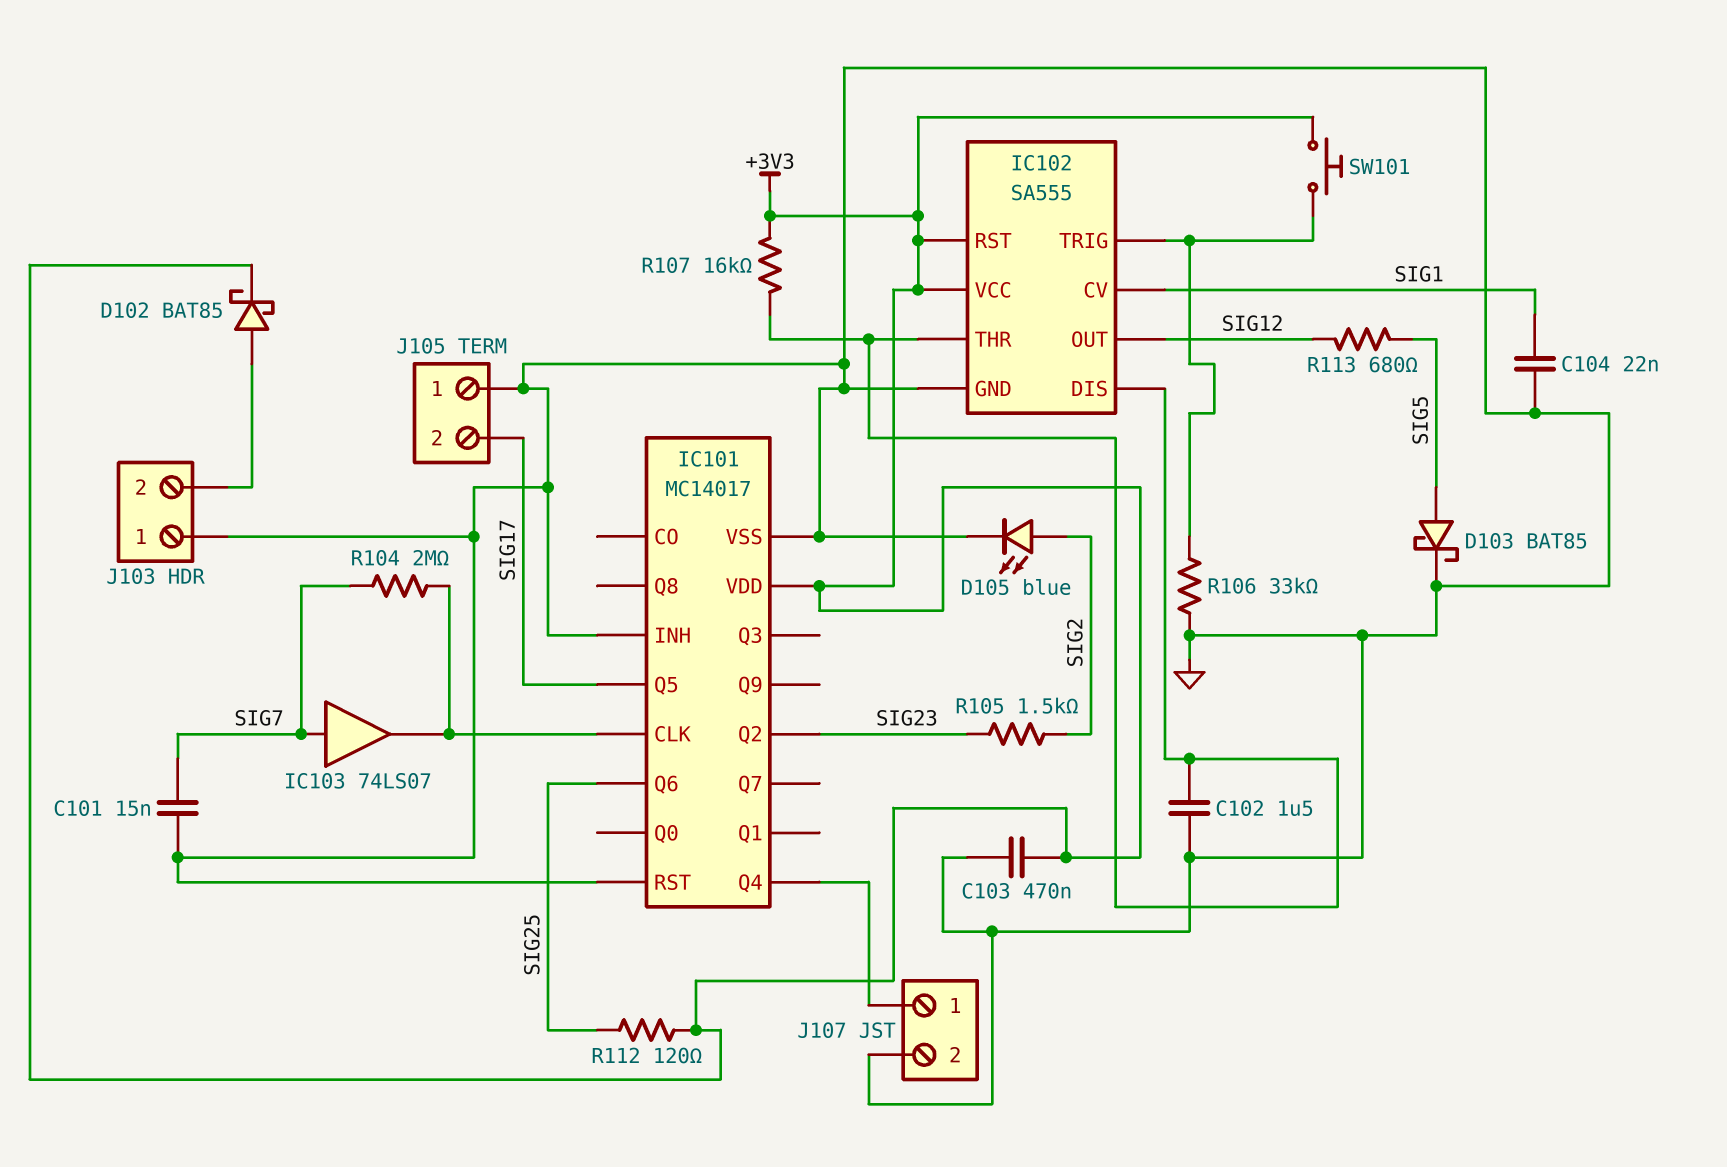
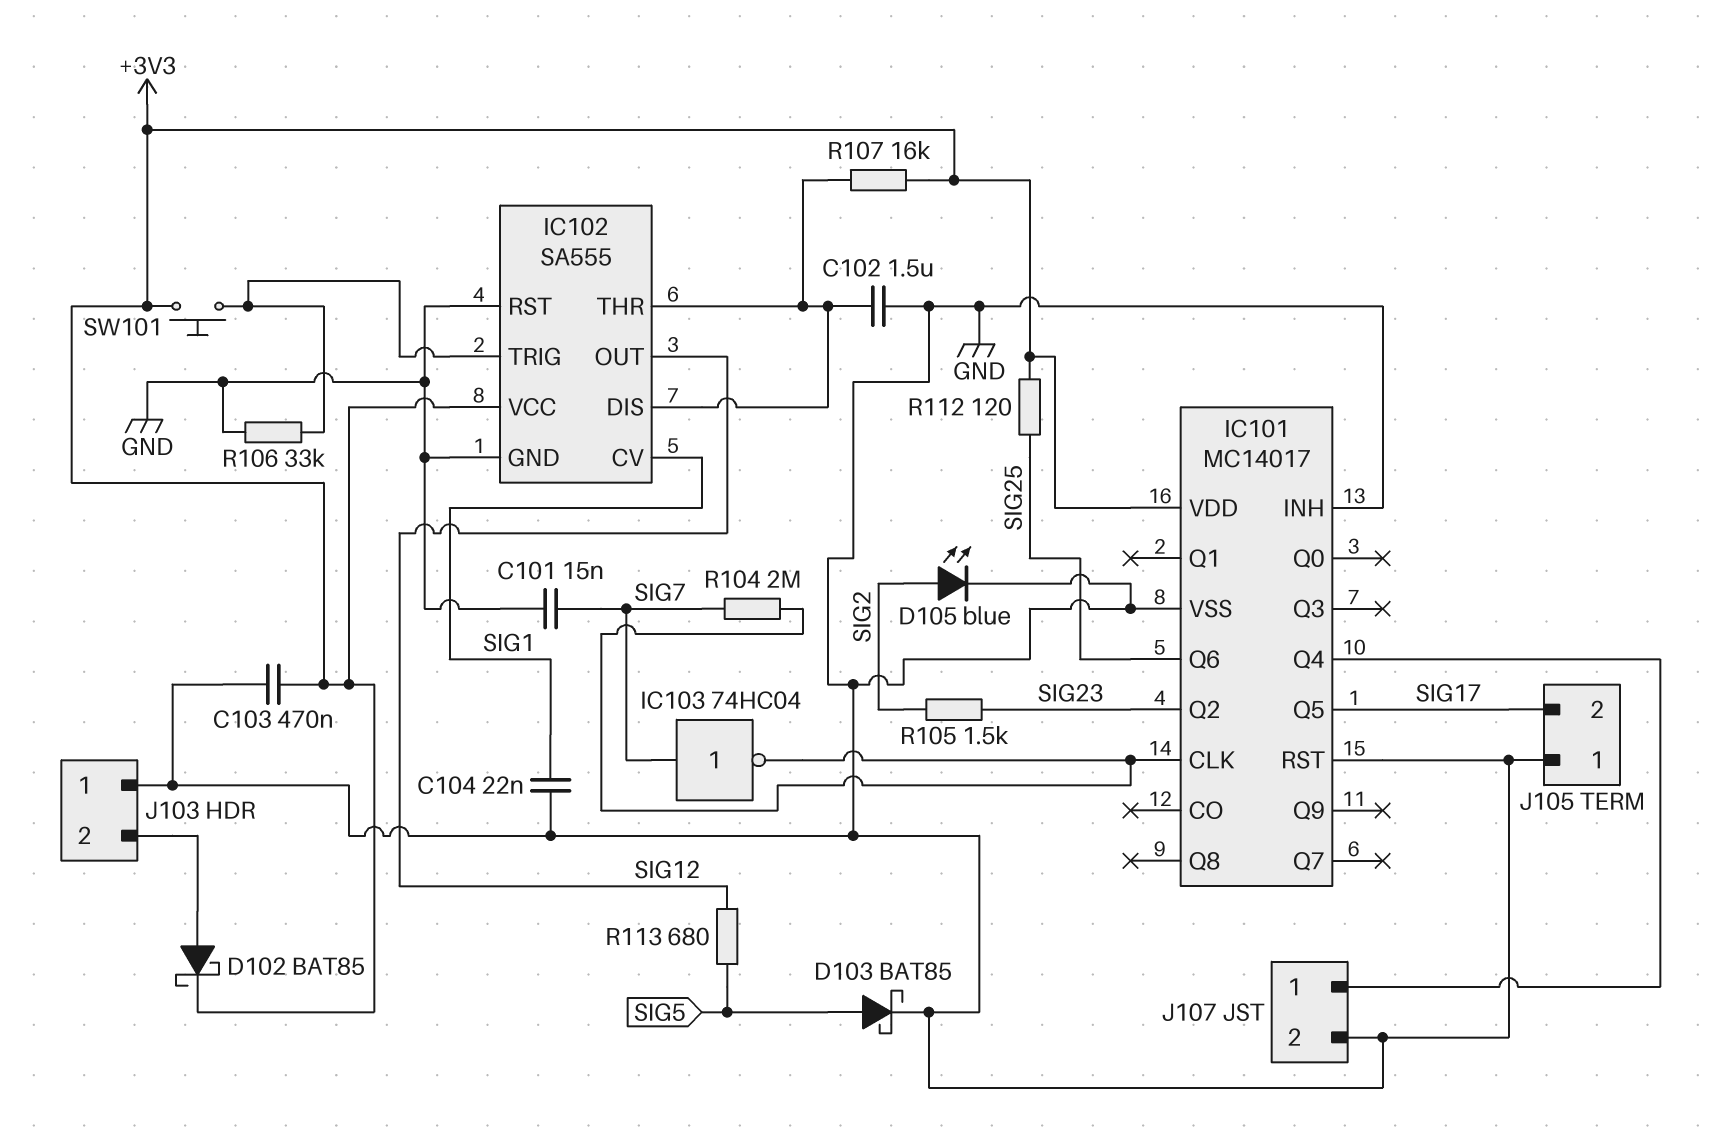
IC102 pin RST: +3V3 -> GND
IC103: buffer 74LS07 (in SIG7, out IC101/CLK) -> NOT 74HC04 (in SIG7, out IC101/CLK)

